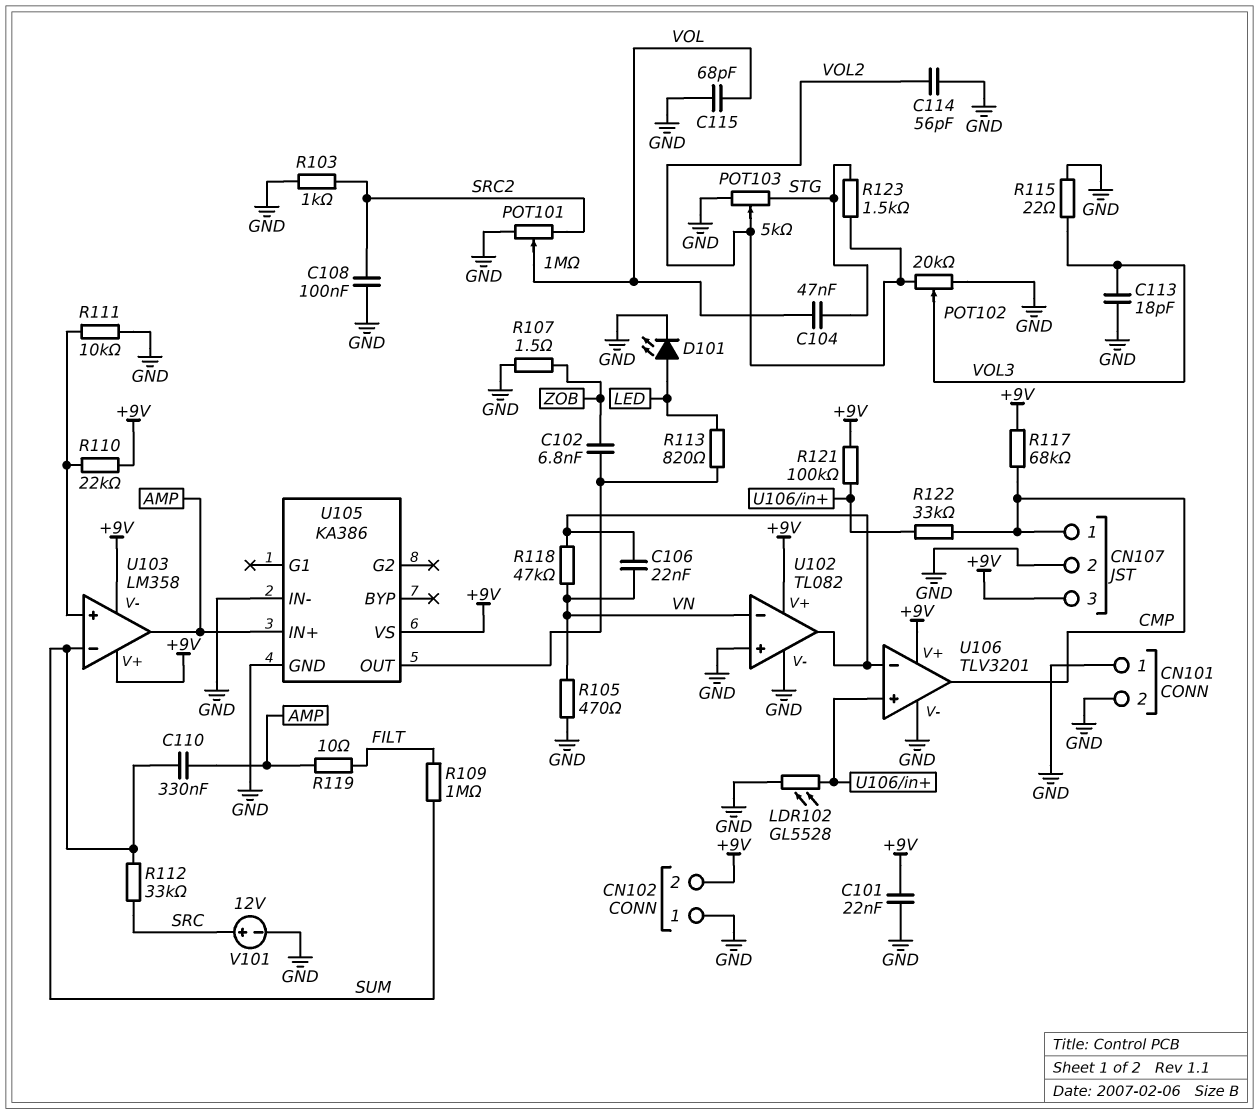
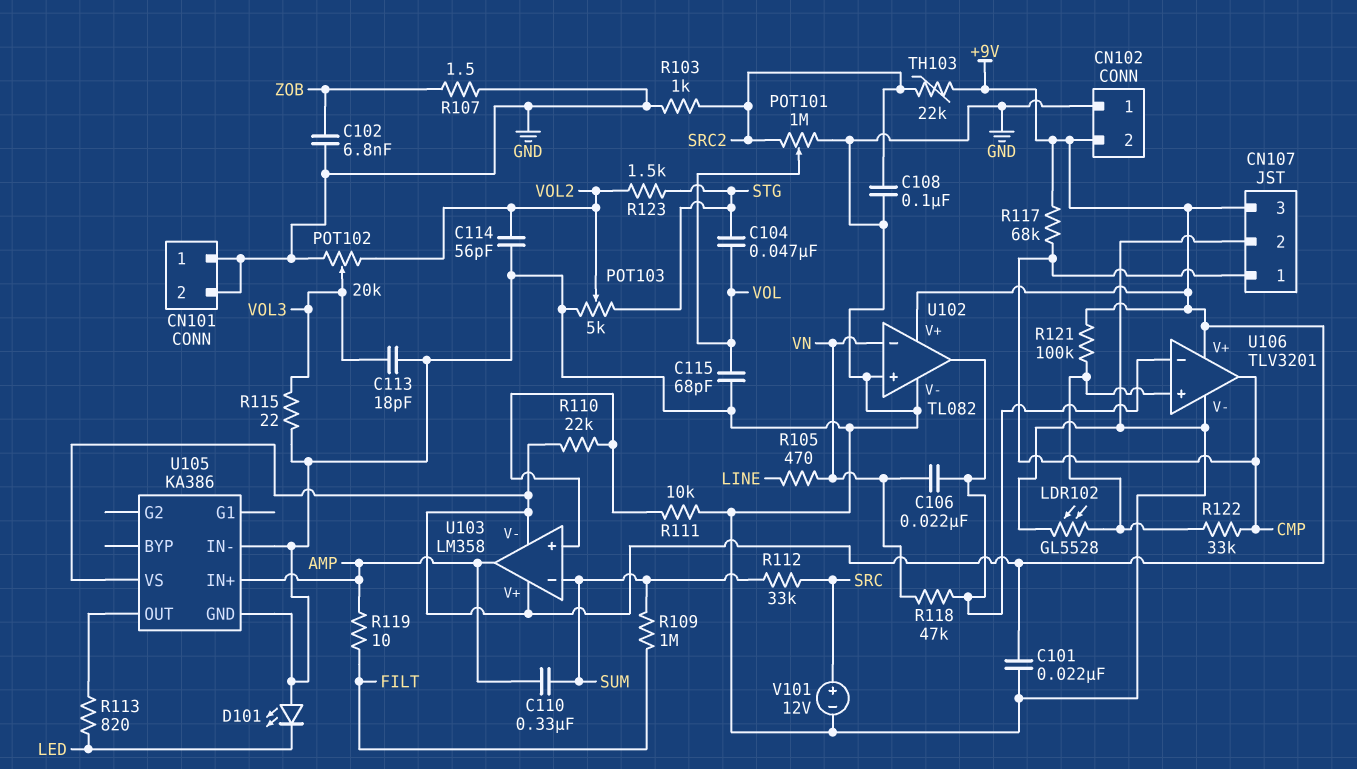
C102: 6.8nF (U105/OUT, ZOB) -> 6.8nF (GND, ZOB)
D101: LED (A LED, K GND) -> LED (A GND, K LED)
R105: 470 (GND, VN) -> 470 (LINE, VN)
TH103: none -> 22k (+9V, SRC2)

